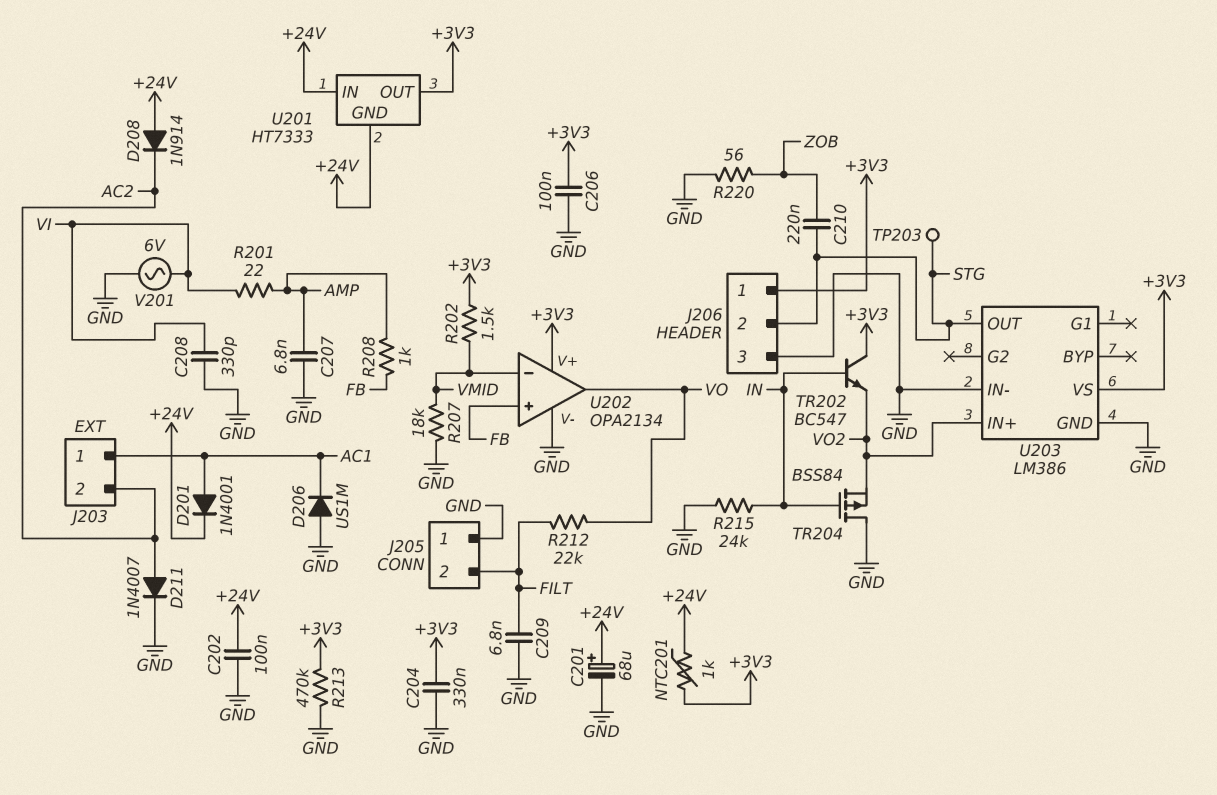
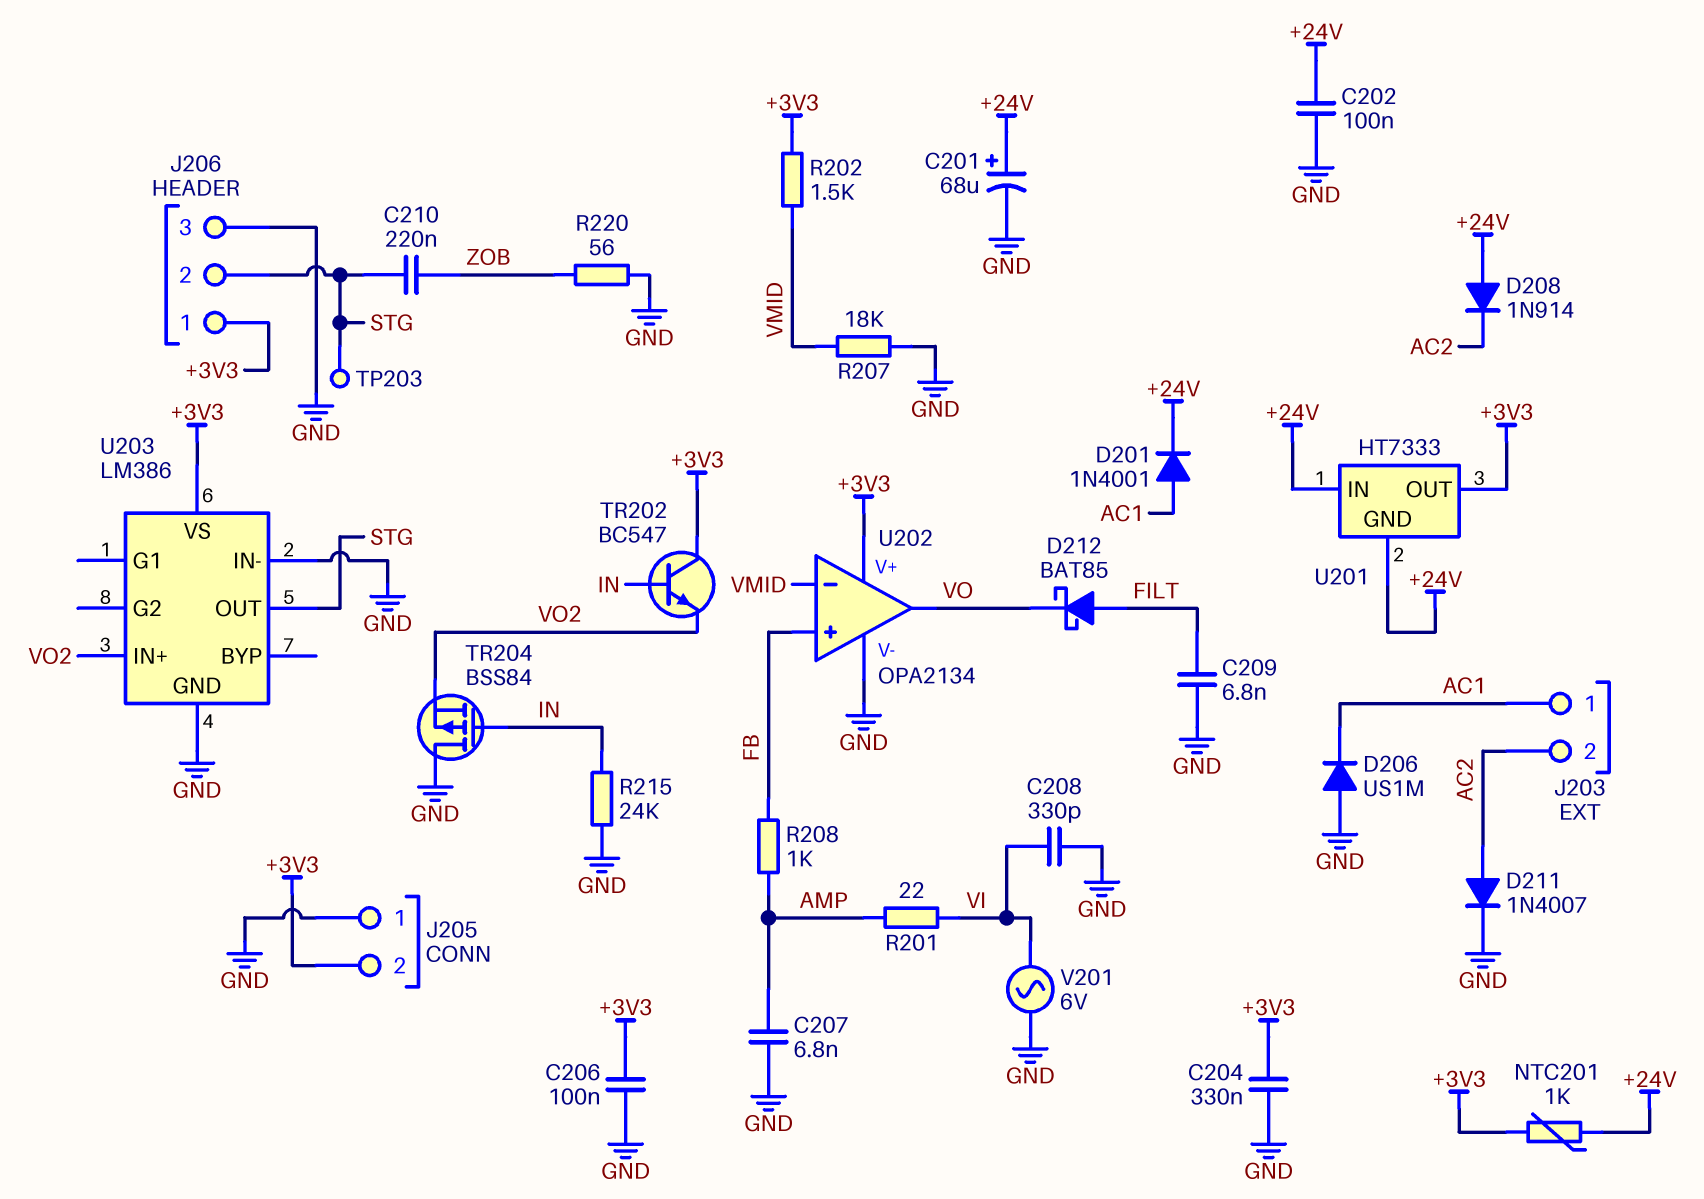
D212: none -> schottky BAT85 (A FILT, K VO)
J205 pin 2: FILT -> +3V3
R212: 22k (FILT, VO) -> none
R213: 470k (+3V3, GND) -> none

